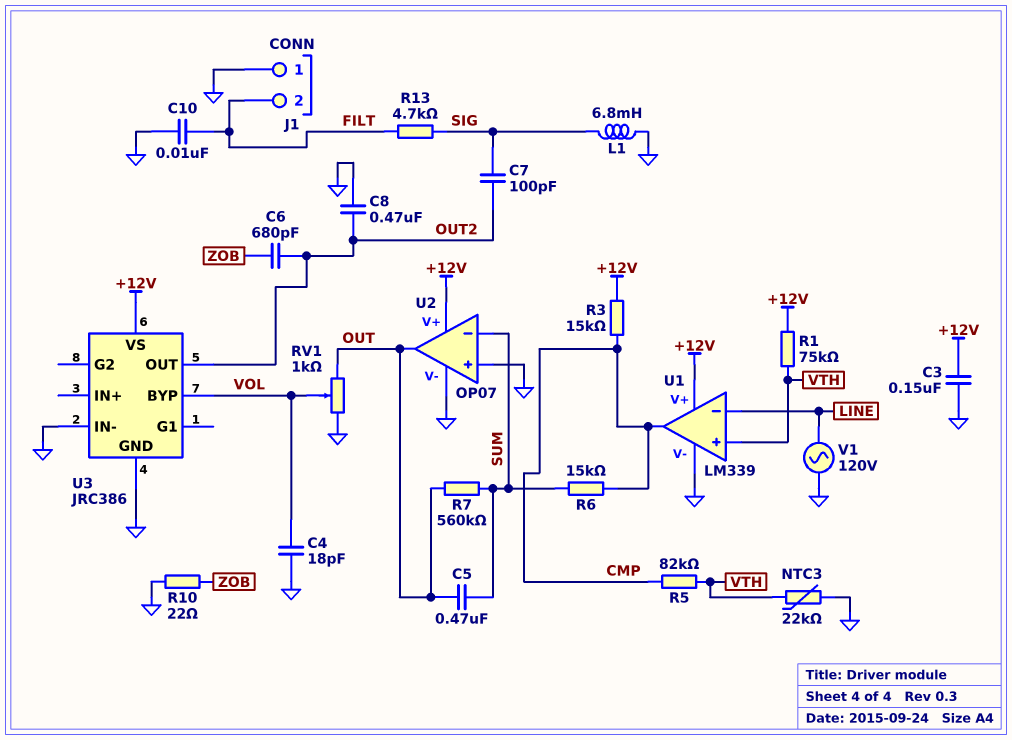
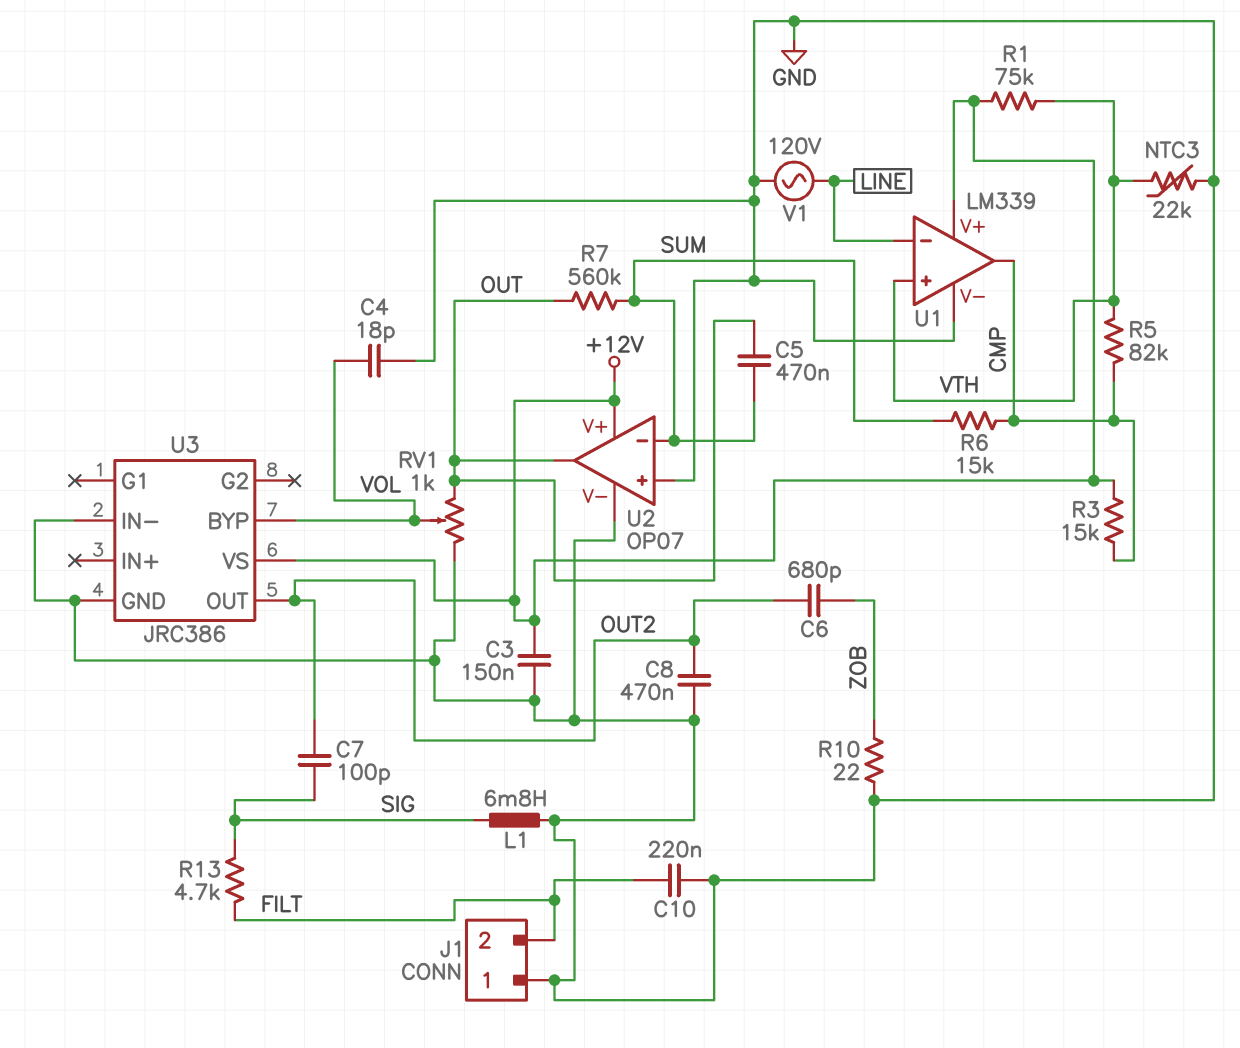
C10: 10nF (FILT, GND) -> 220nF (FILT, GND)

